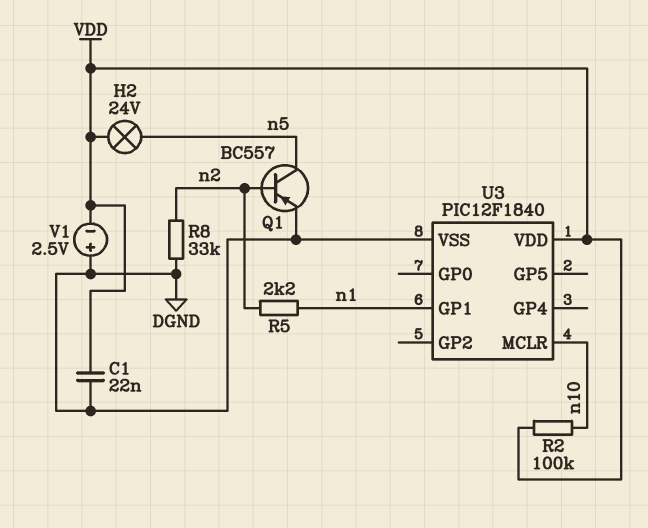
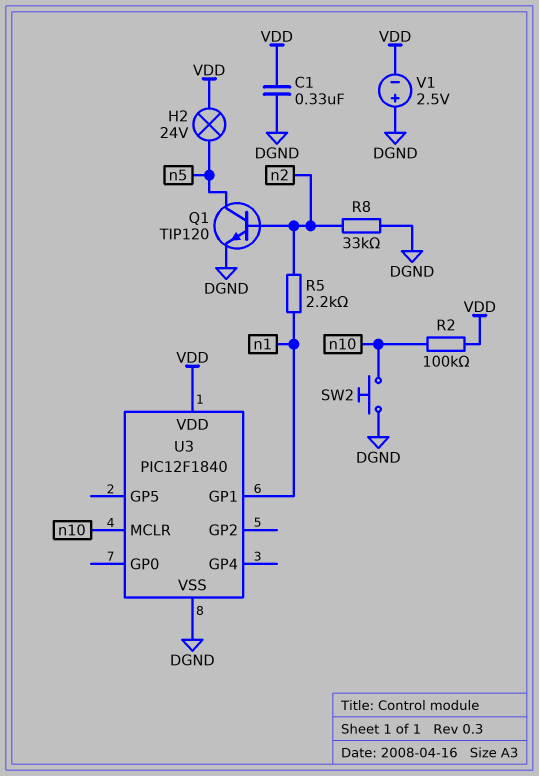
C1: 22nF (DGND, VDD) -> 330nF (DGND, VDD)
Q1: PNP BC557 (B n2, C n5, E DGND) -> NPN TIP120 (B n2, C n5, E DGND)
SW2: none -> button (DGND, n10)

